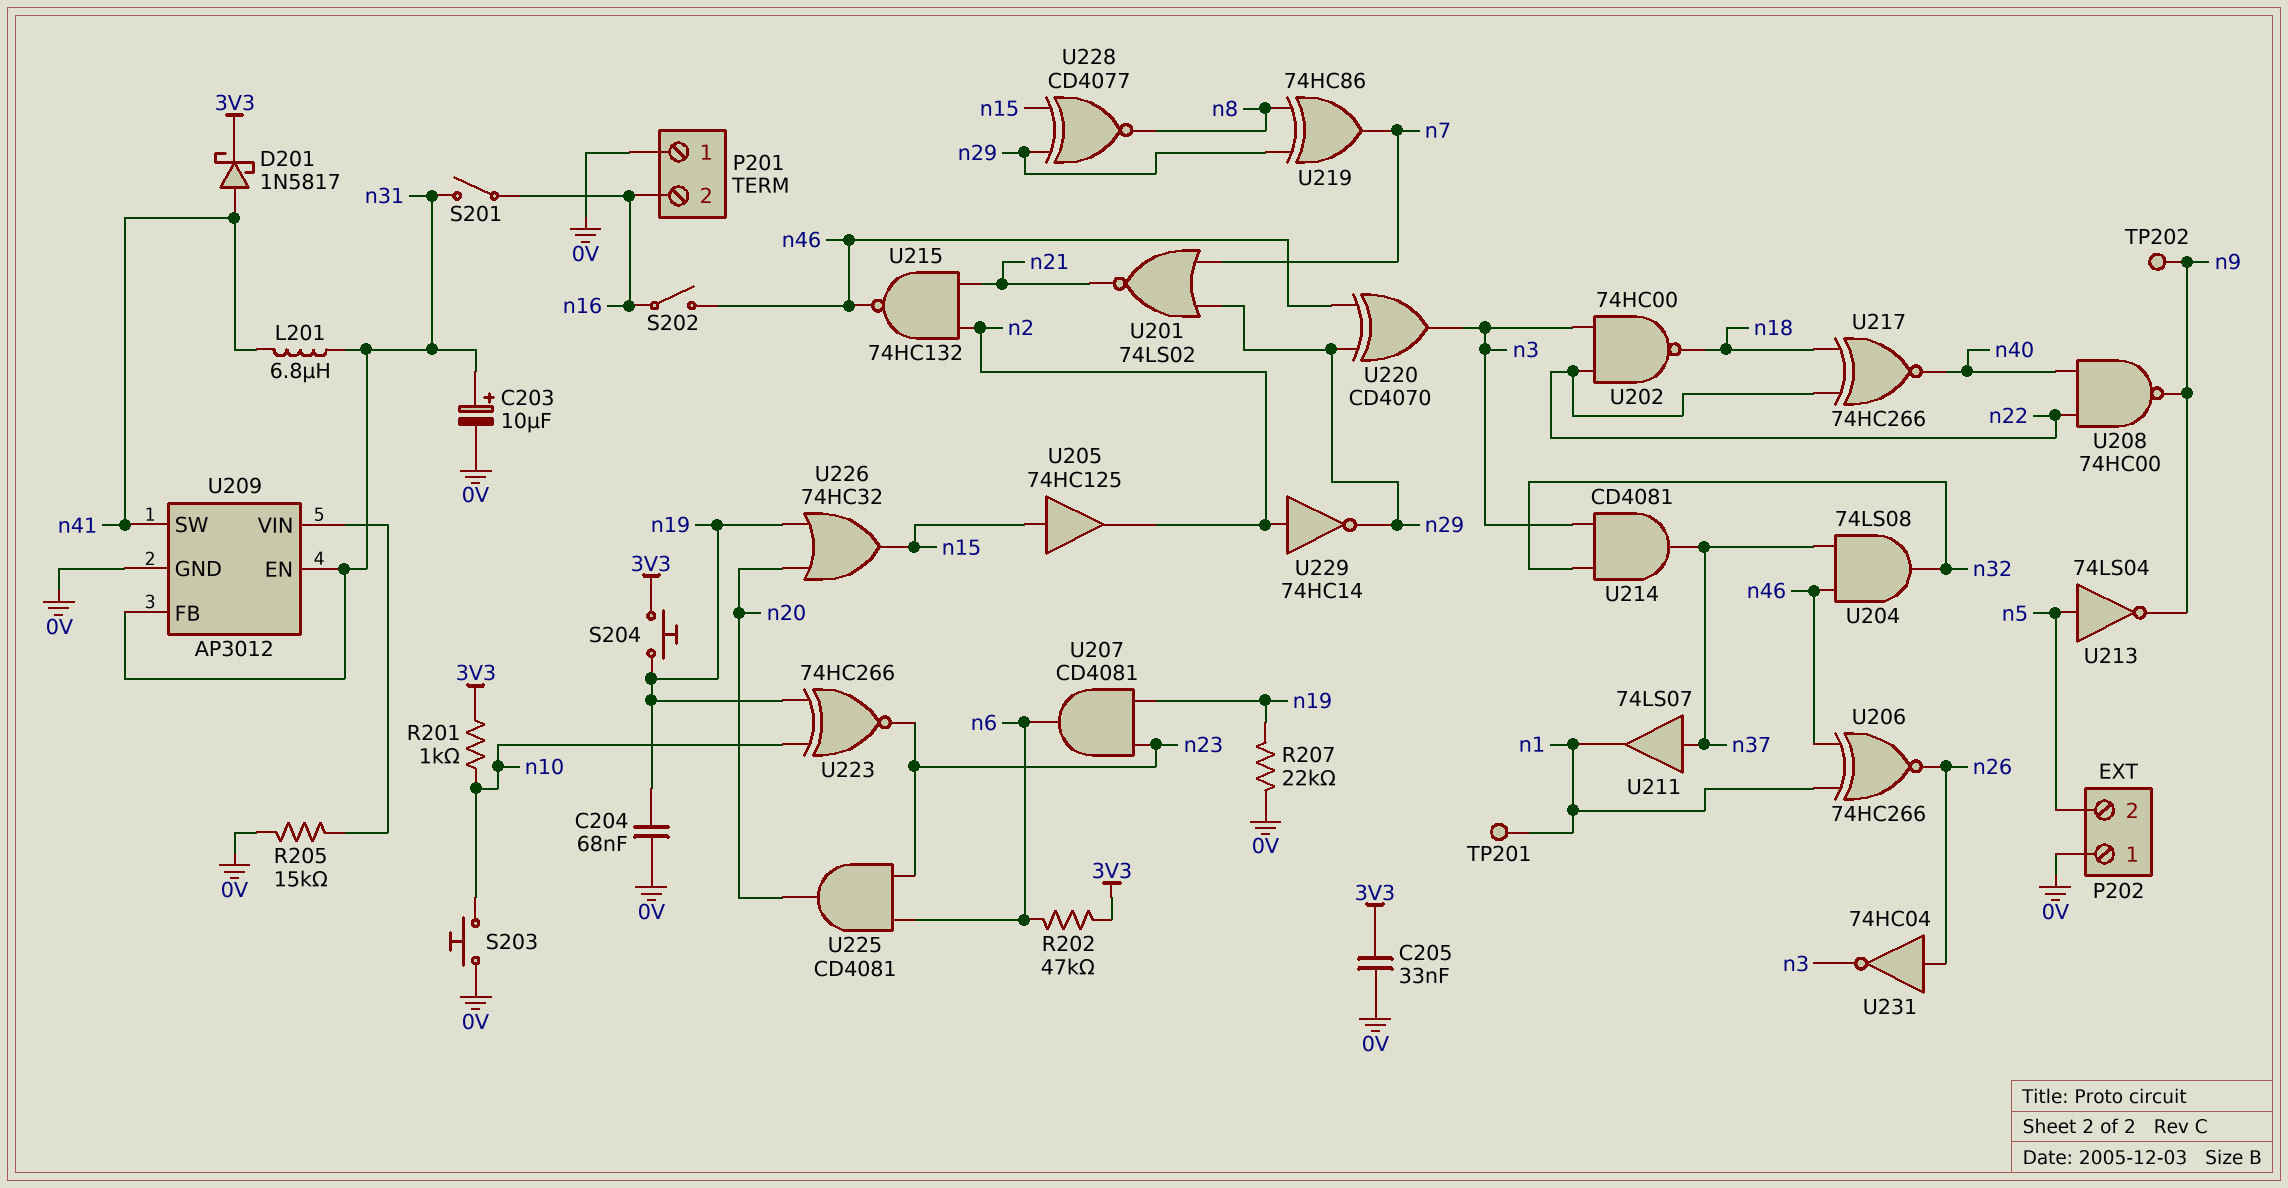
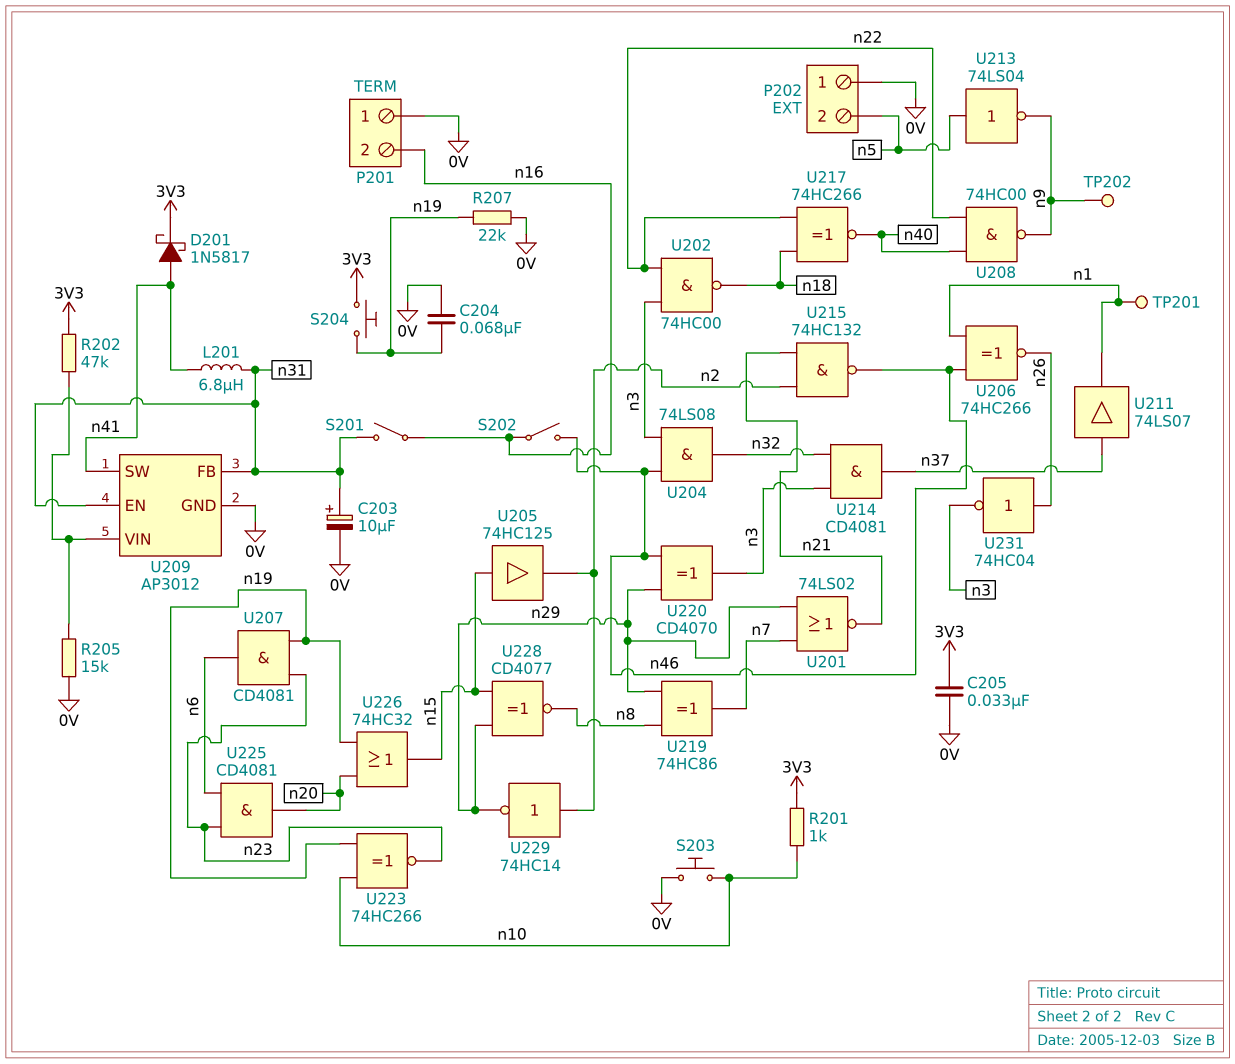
R202: 47k (3V3, n6) -> 47k (3V3, U209/VIN)
U204: AND 74LS08 (in n37, in n46, out n32) -> AND 74LS08 (in n3, in n46, out n32)

